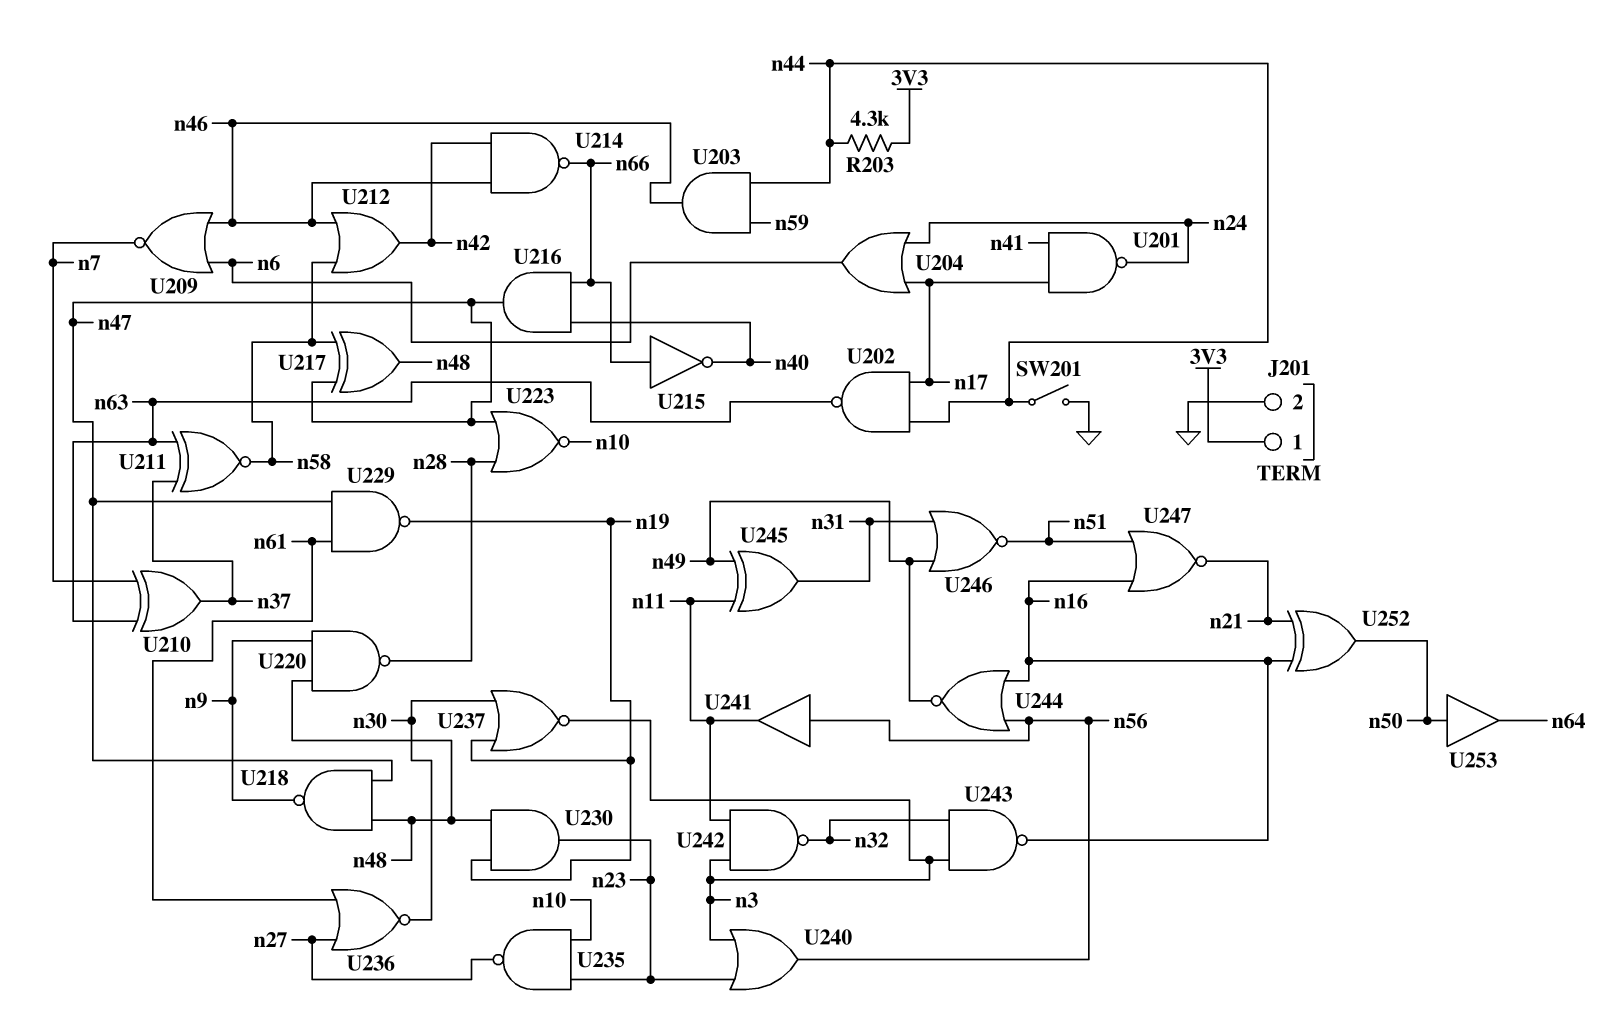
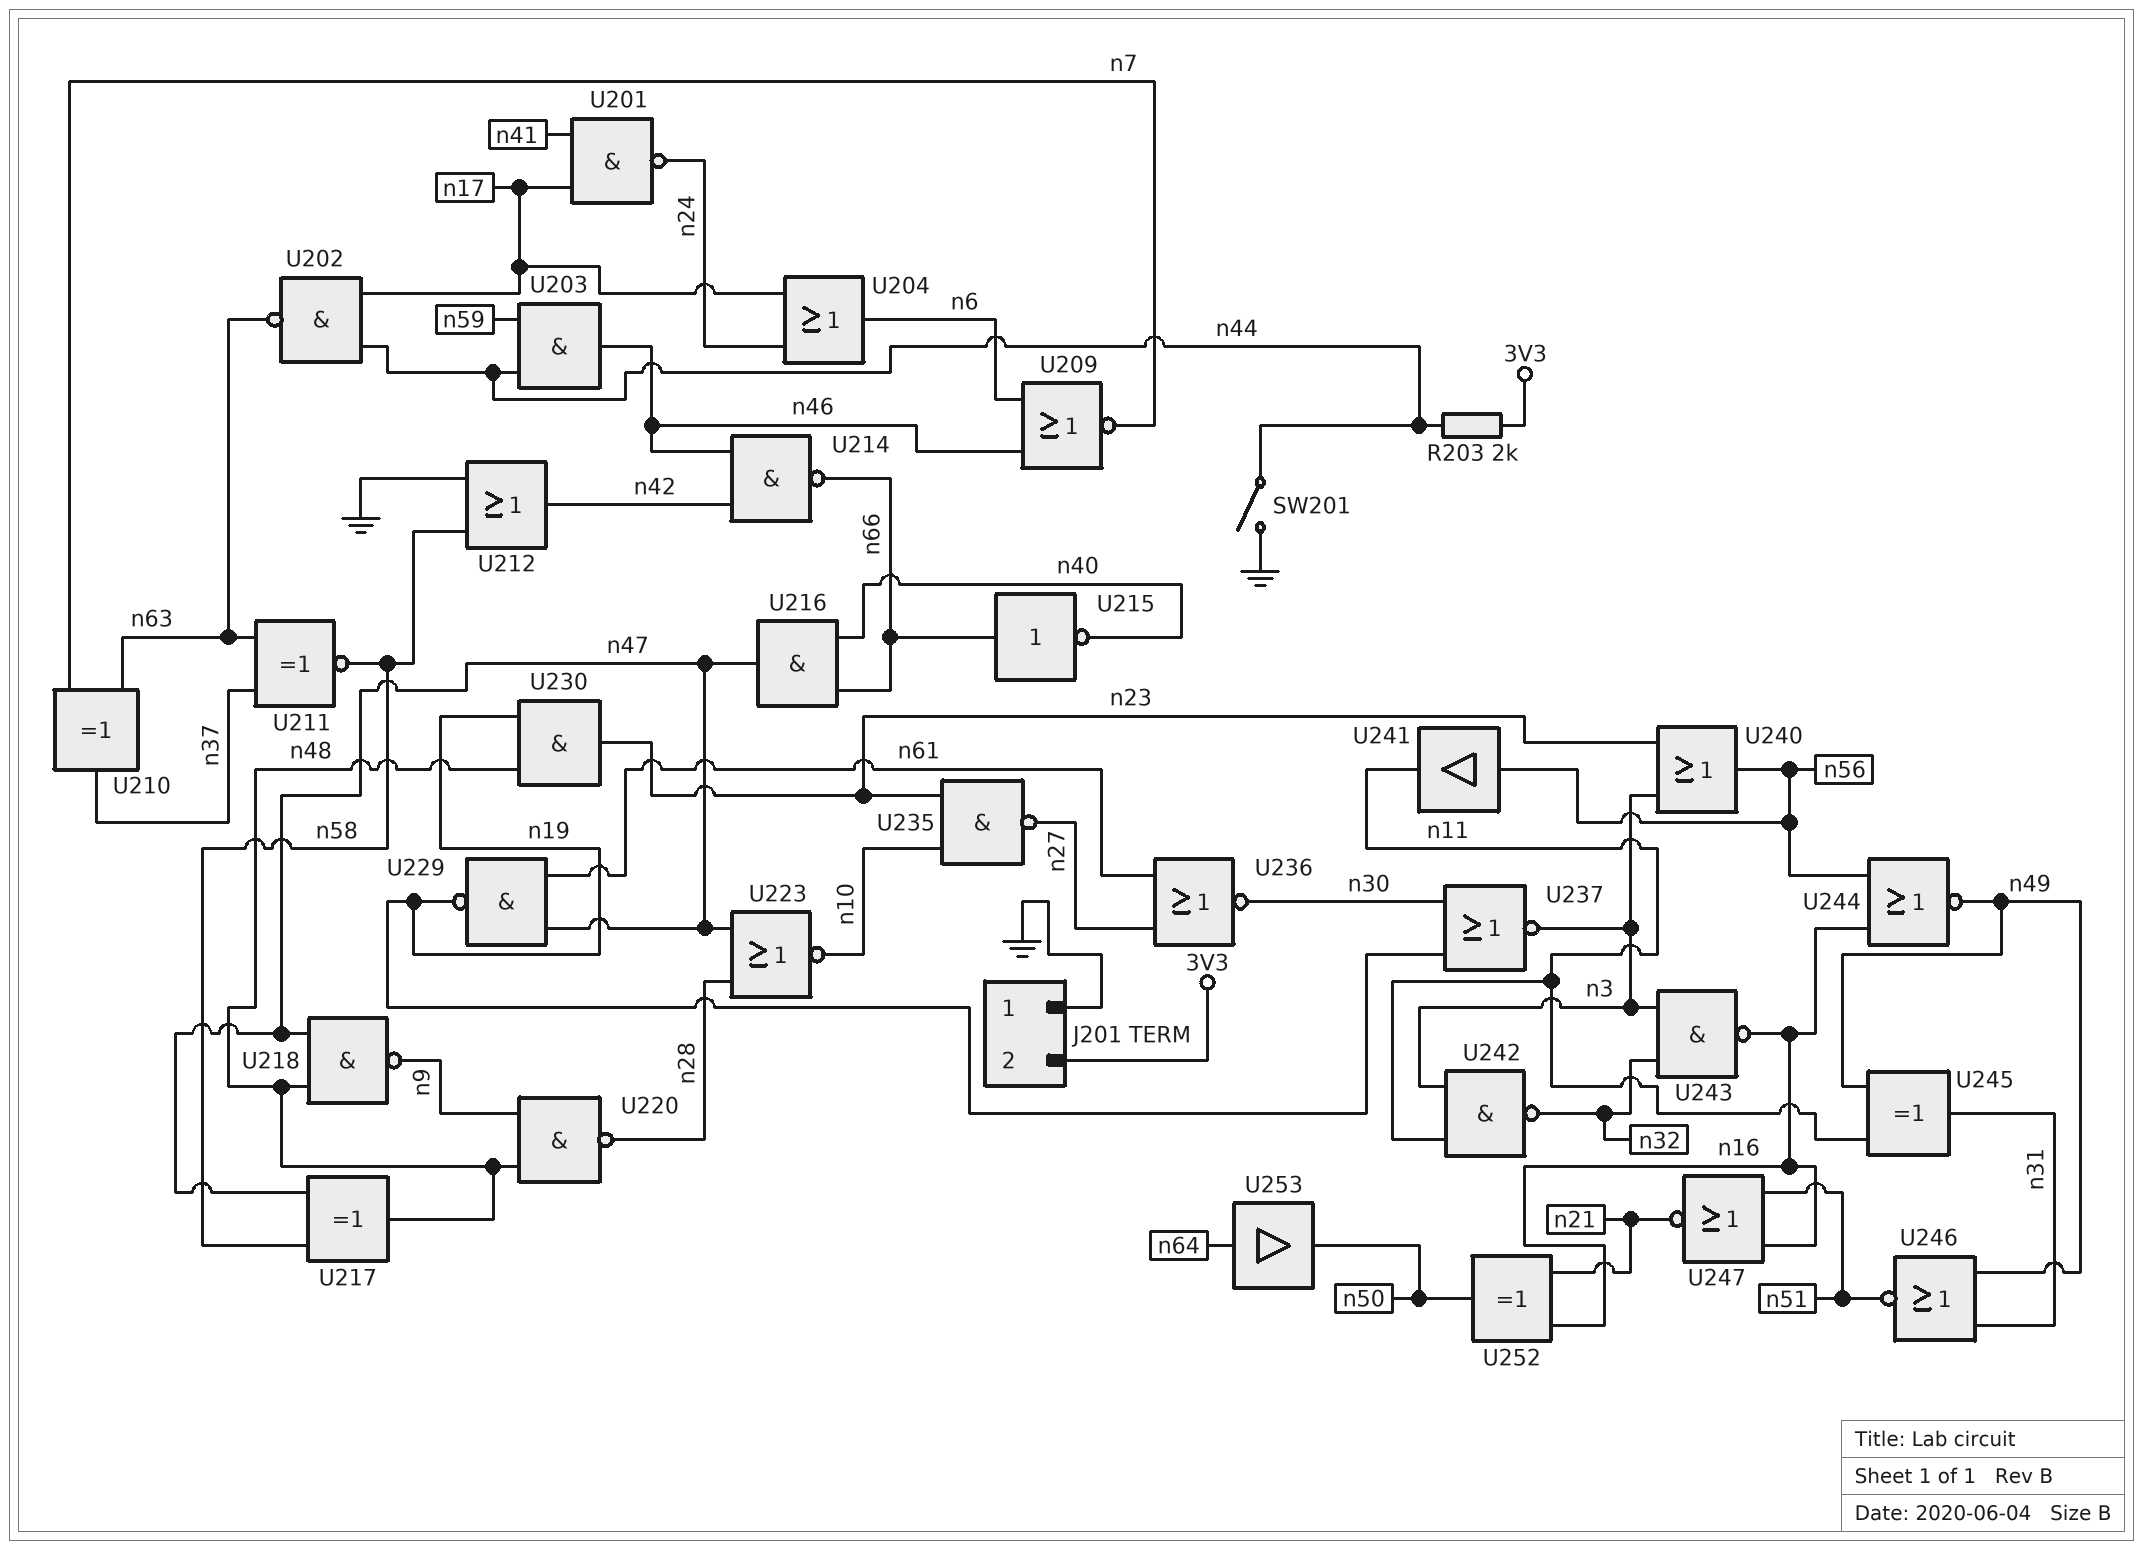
J201 pin 1: 3V3 -> GND
J201 pin 2: GND -> 3V3
R203: 4.3k (3V3, n44) -> 2k (3V3, n44)
U212: OR (in n46, in n58, out n42) -> OR (in GND, in n58, out n42)
U253: buffer (in n50, out n64) -> buffer (in n64, out n50)

